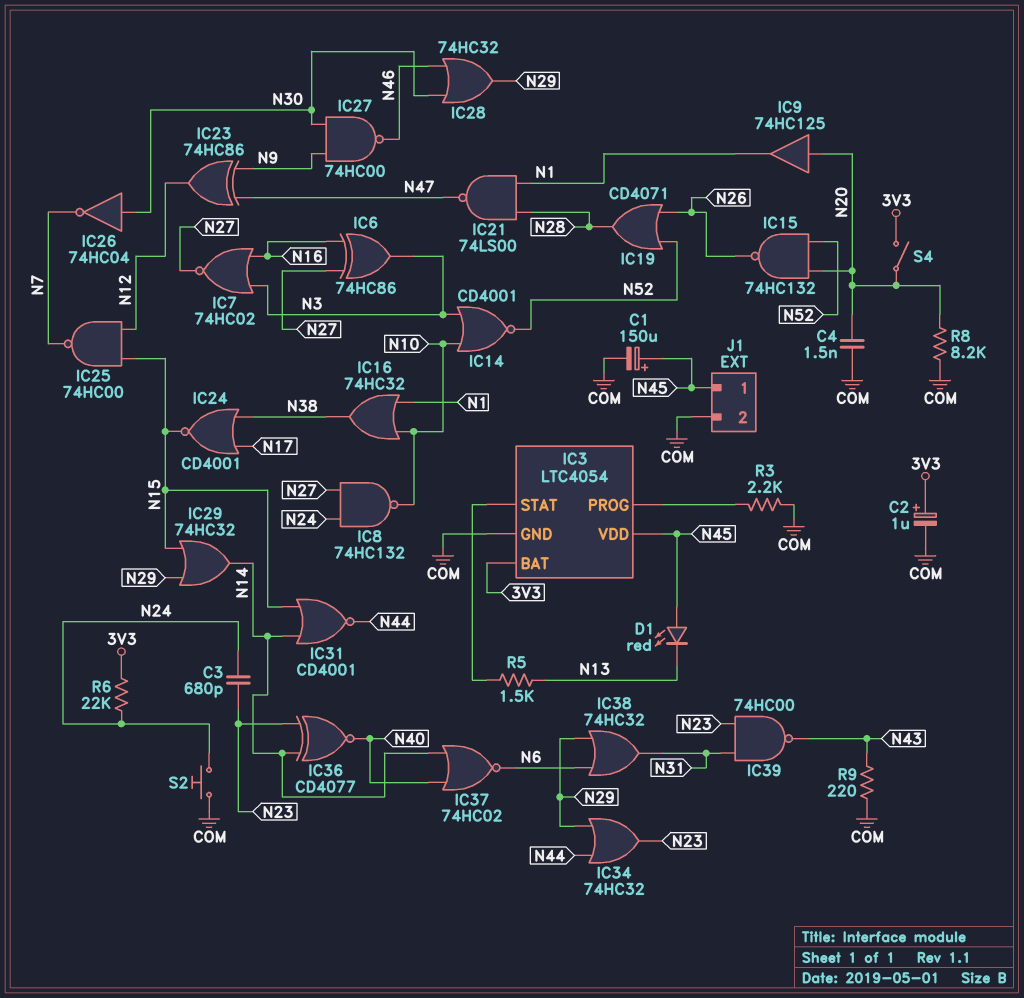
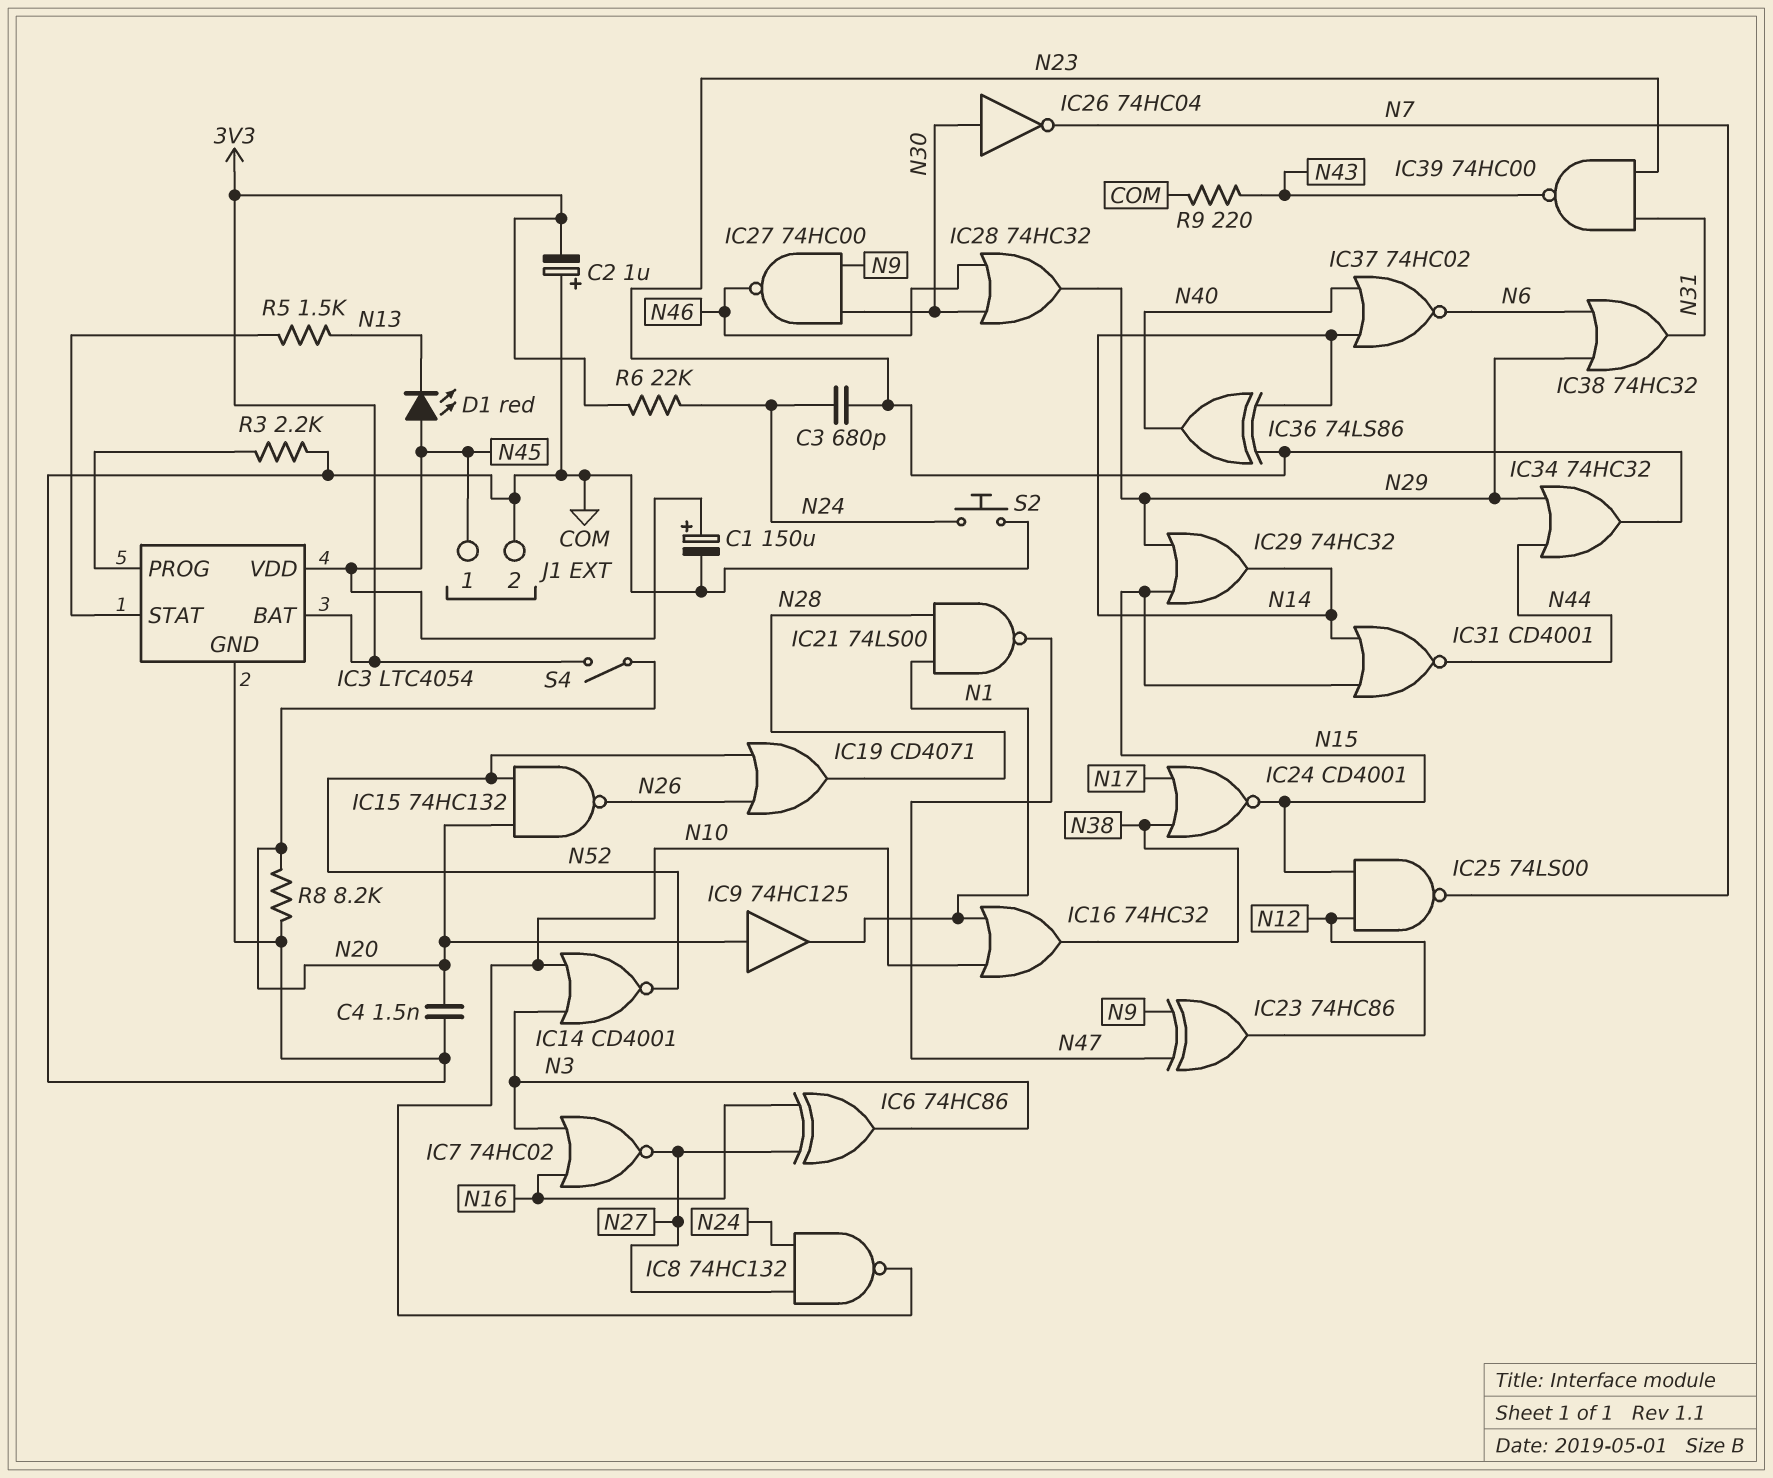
C2: 1uF (plus 3V3, minus COM) -> 1uF (plus COM, minus 3V3)
IC25: NAND 74HC00 (in N12, in N15, out N7) -> NAND 74LS00 (in N12, in N15, out N7)
IC36: XNOR CD4077 (in N14, in N23, out N40) -> XOR 74LS86 (in N14, in N23, out N40)

